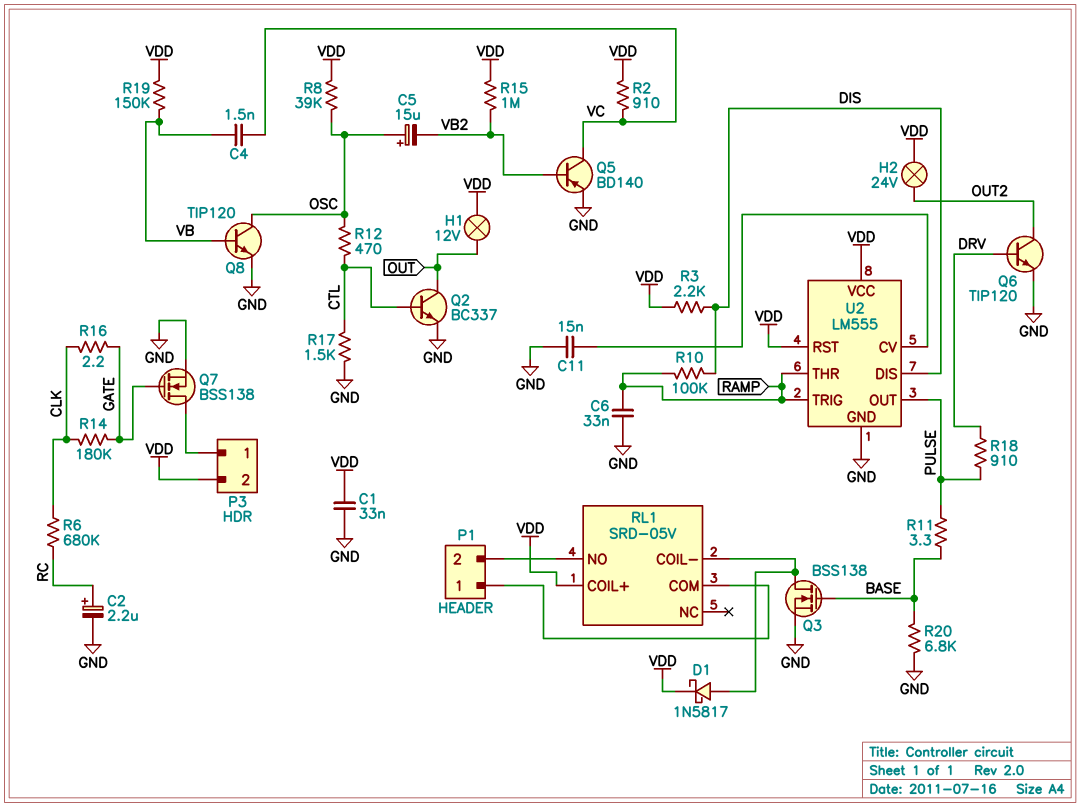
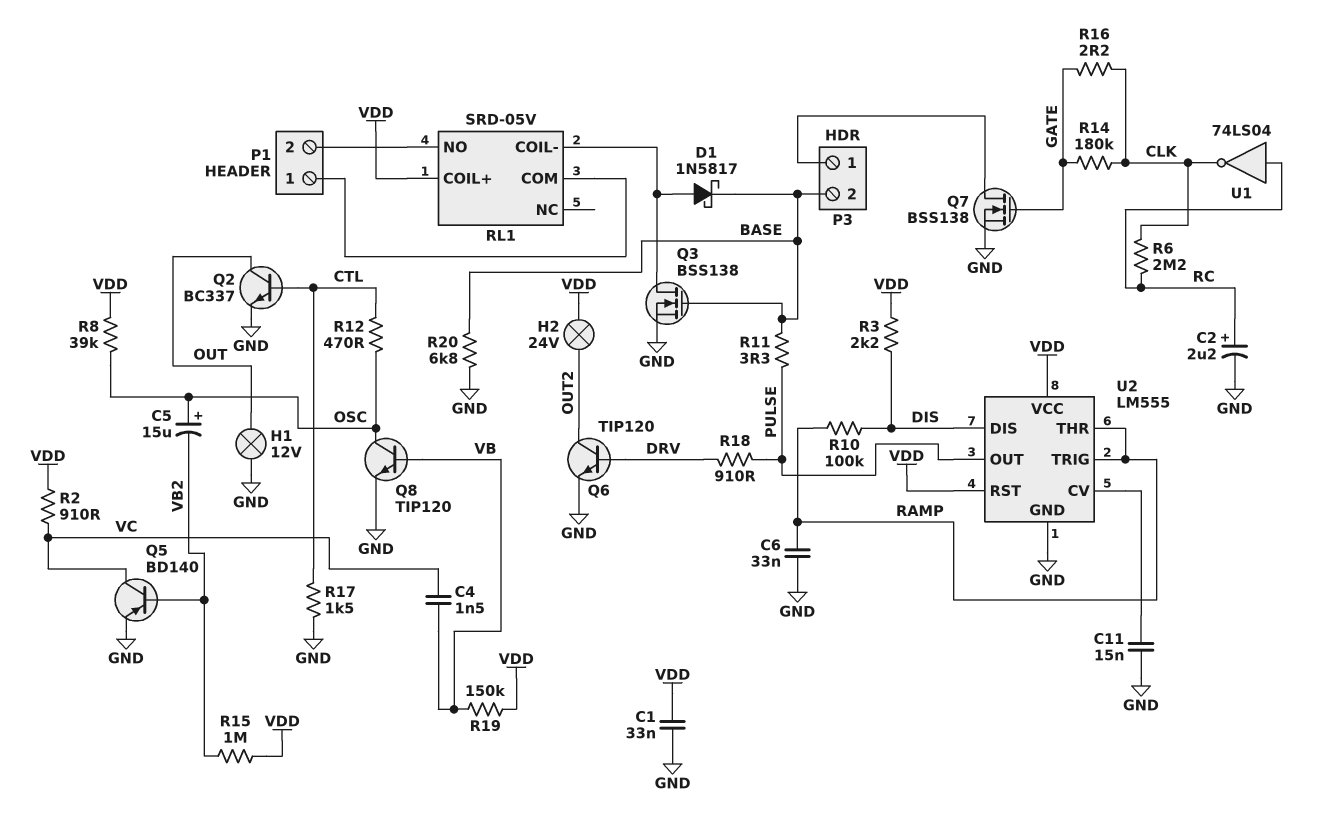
D1: schottky 1N5817 (A RL1/COIL-, K VDD) -> schottky 1N5817 (A RL1/COIL-, K BASE)
H1: lamp 12V (OUT, VDD) -> lamp 12V (GND, OUT)
P3 pin 2: VDD -> BASE
R6: 680k (CLK, RC) -> 2.2M (CLK, RC)
U1: none -> NOT 74LS04 (in RC, out CLK)

